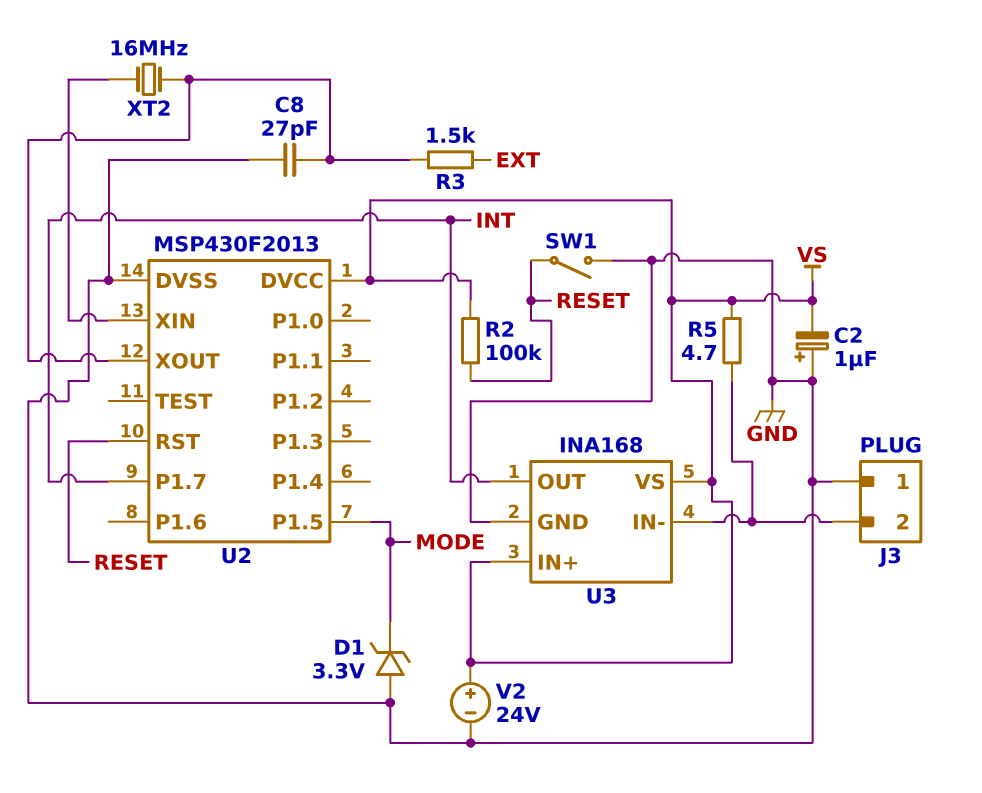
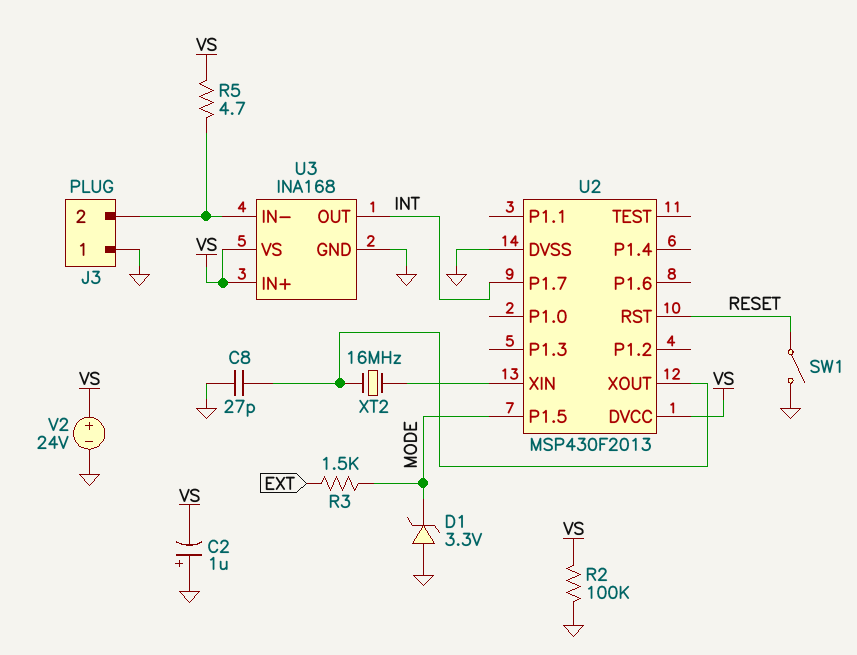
R2: 100k (RESET, VS) -> 100k (GND, VS)
R3: 1.5k (EXT, U2/XOUT) -> 1.5k (EXT, MODE)

